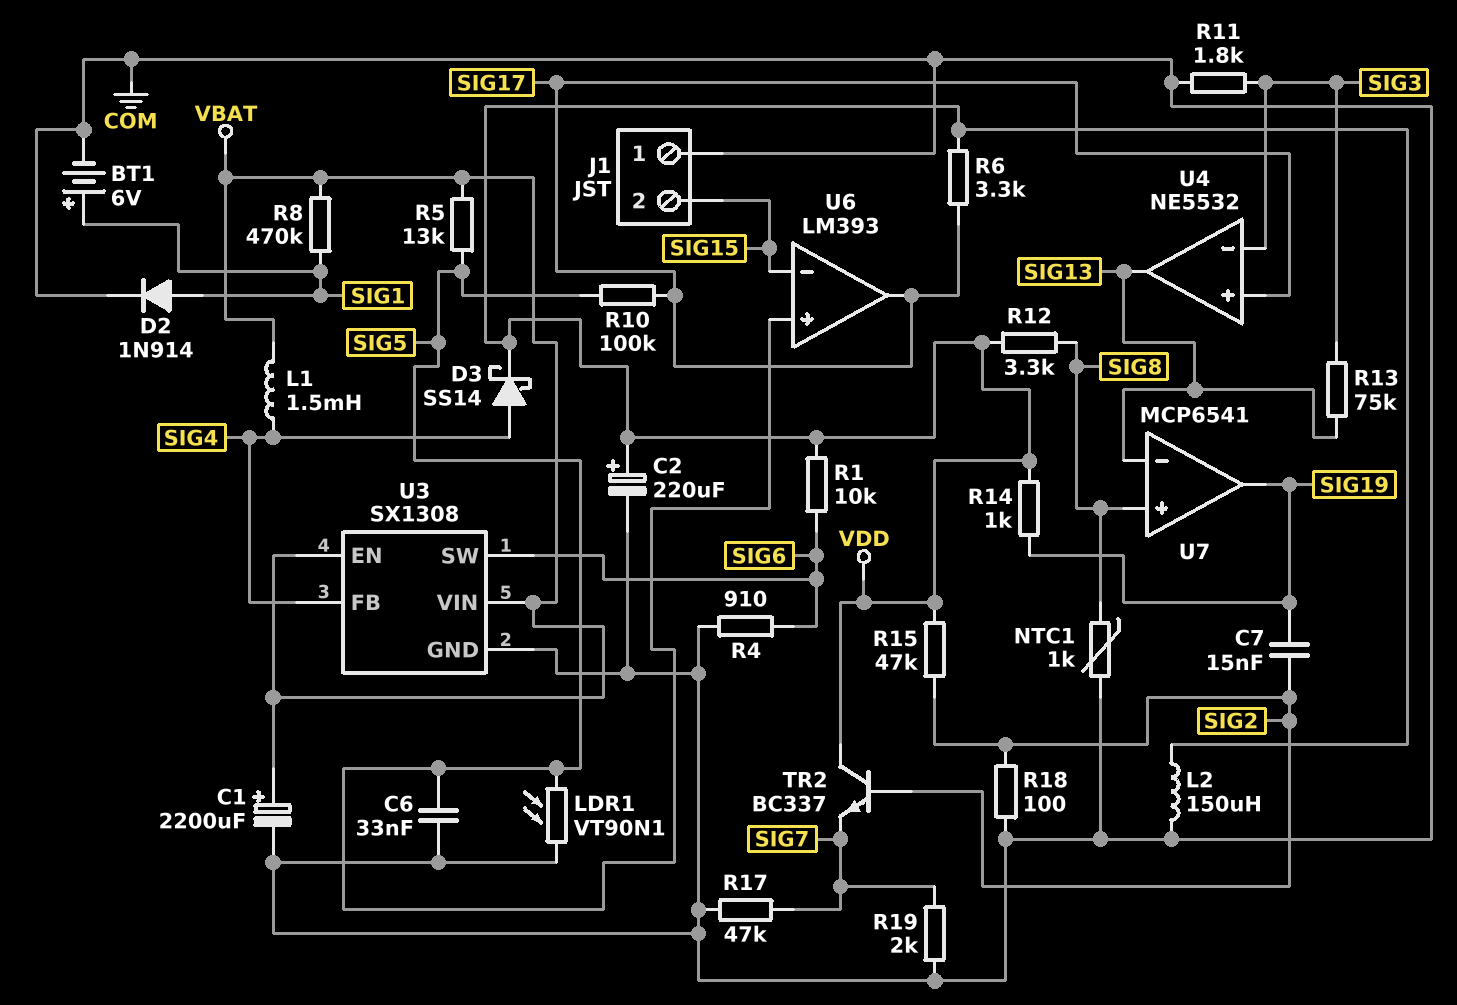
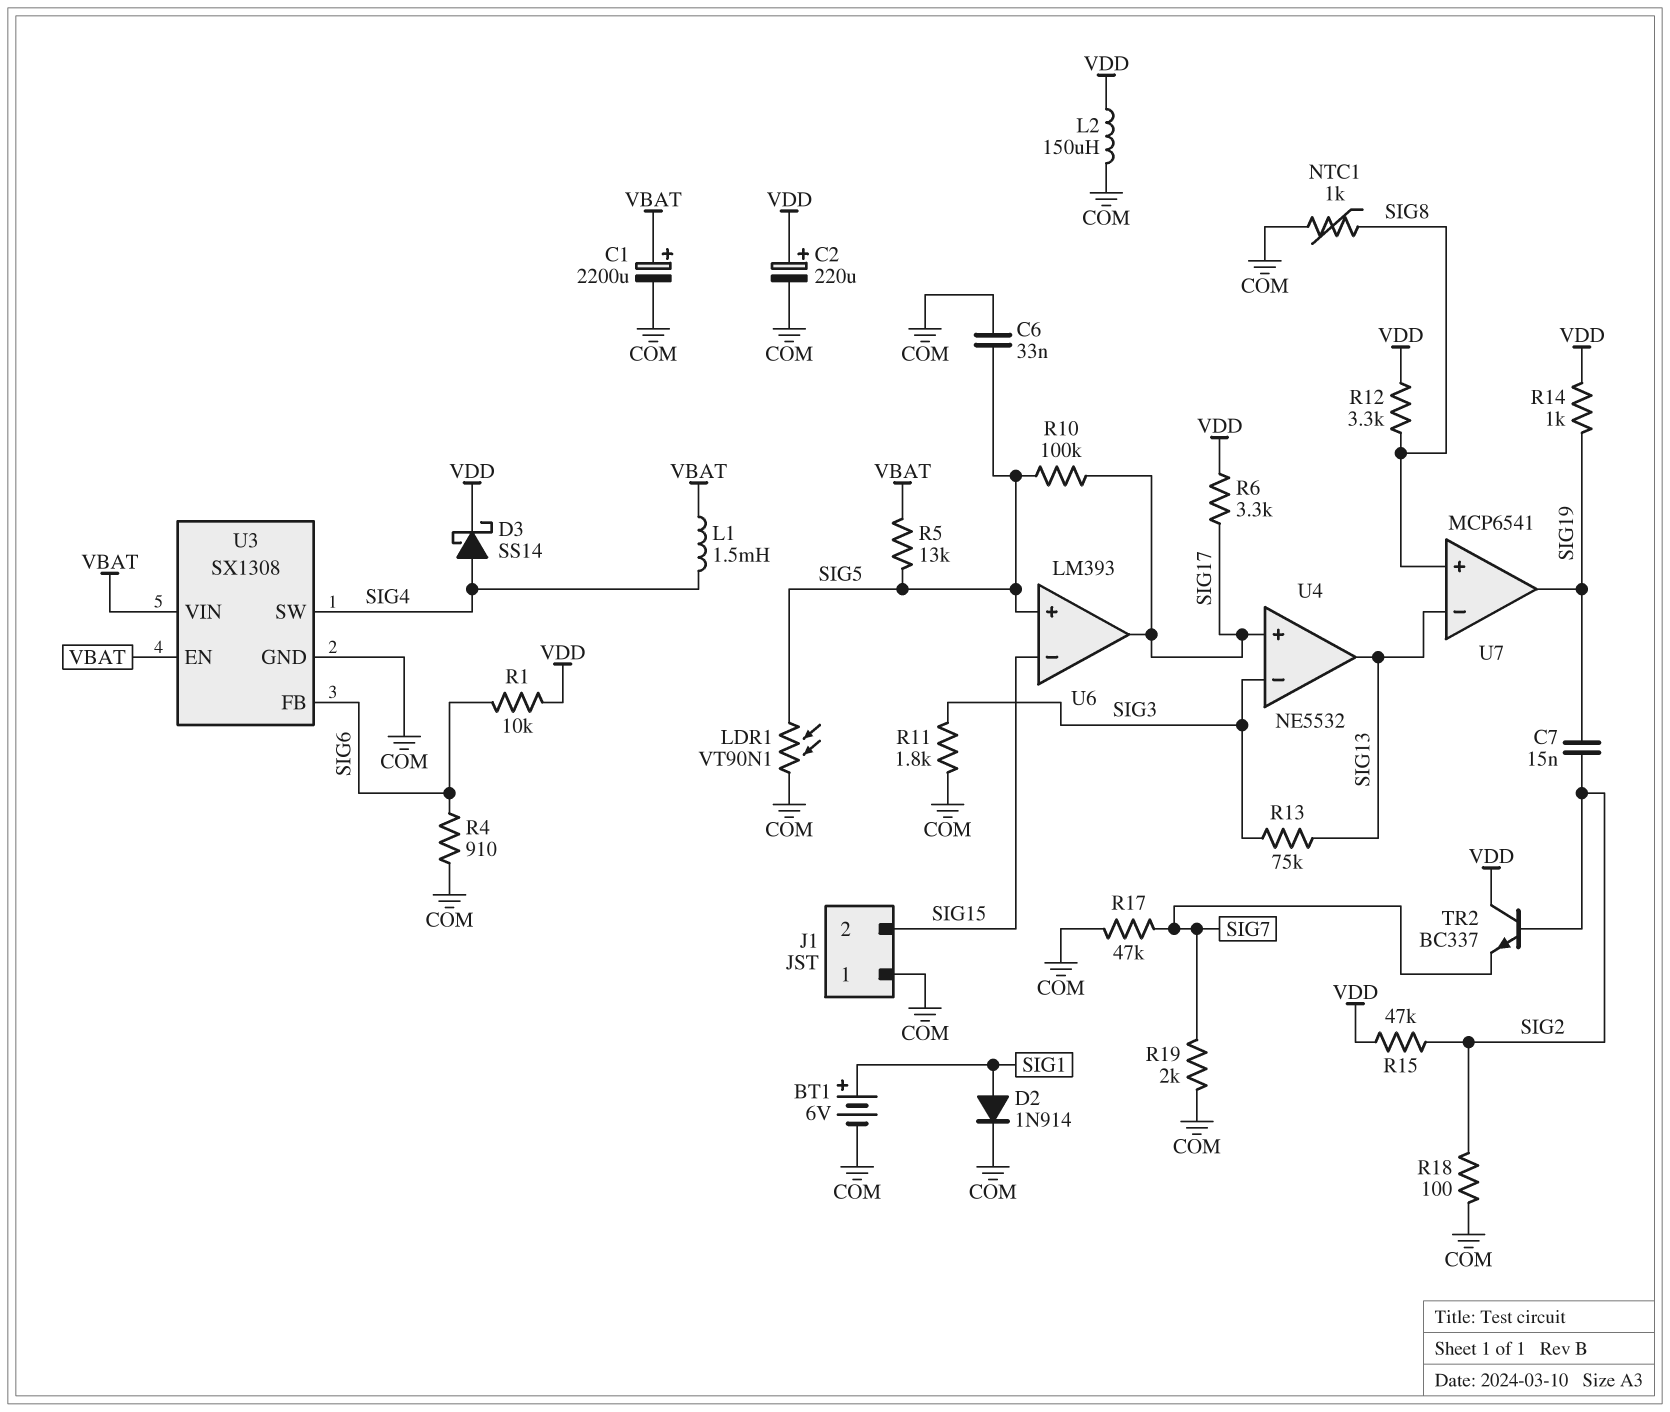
R8: 470k (SIG1, VBAT) -> none
U3 pin FB: SIG4 -> SIG6
U3 pin SW: SIG6 -> SIG4

